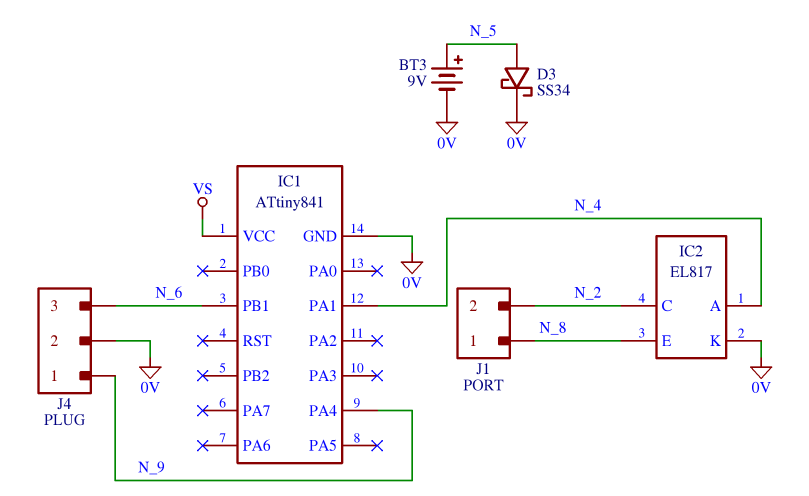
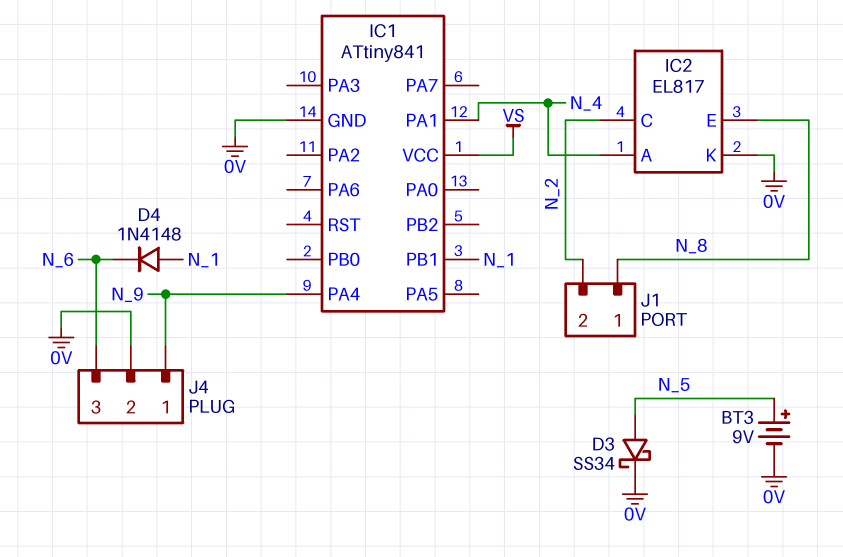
D4: none -> diode 1N4148 (A N_1, K N_6)
IC1 pin PB1: N_6 -> N_1

